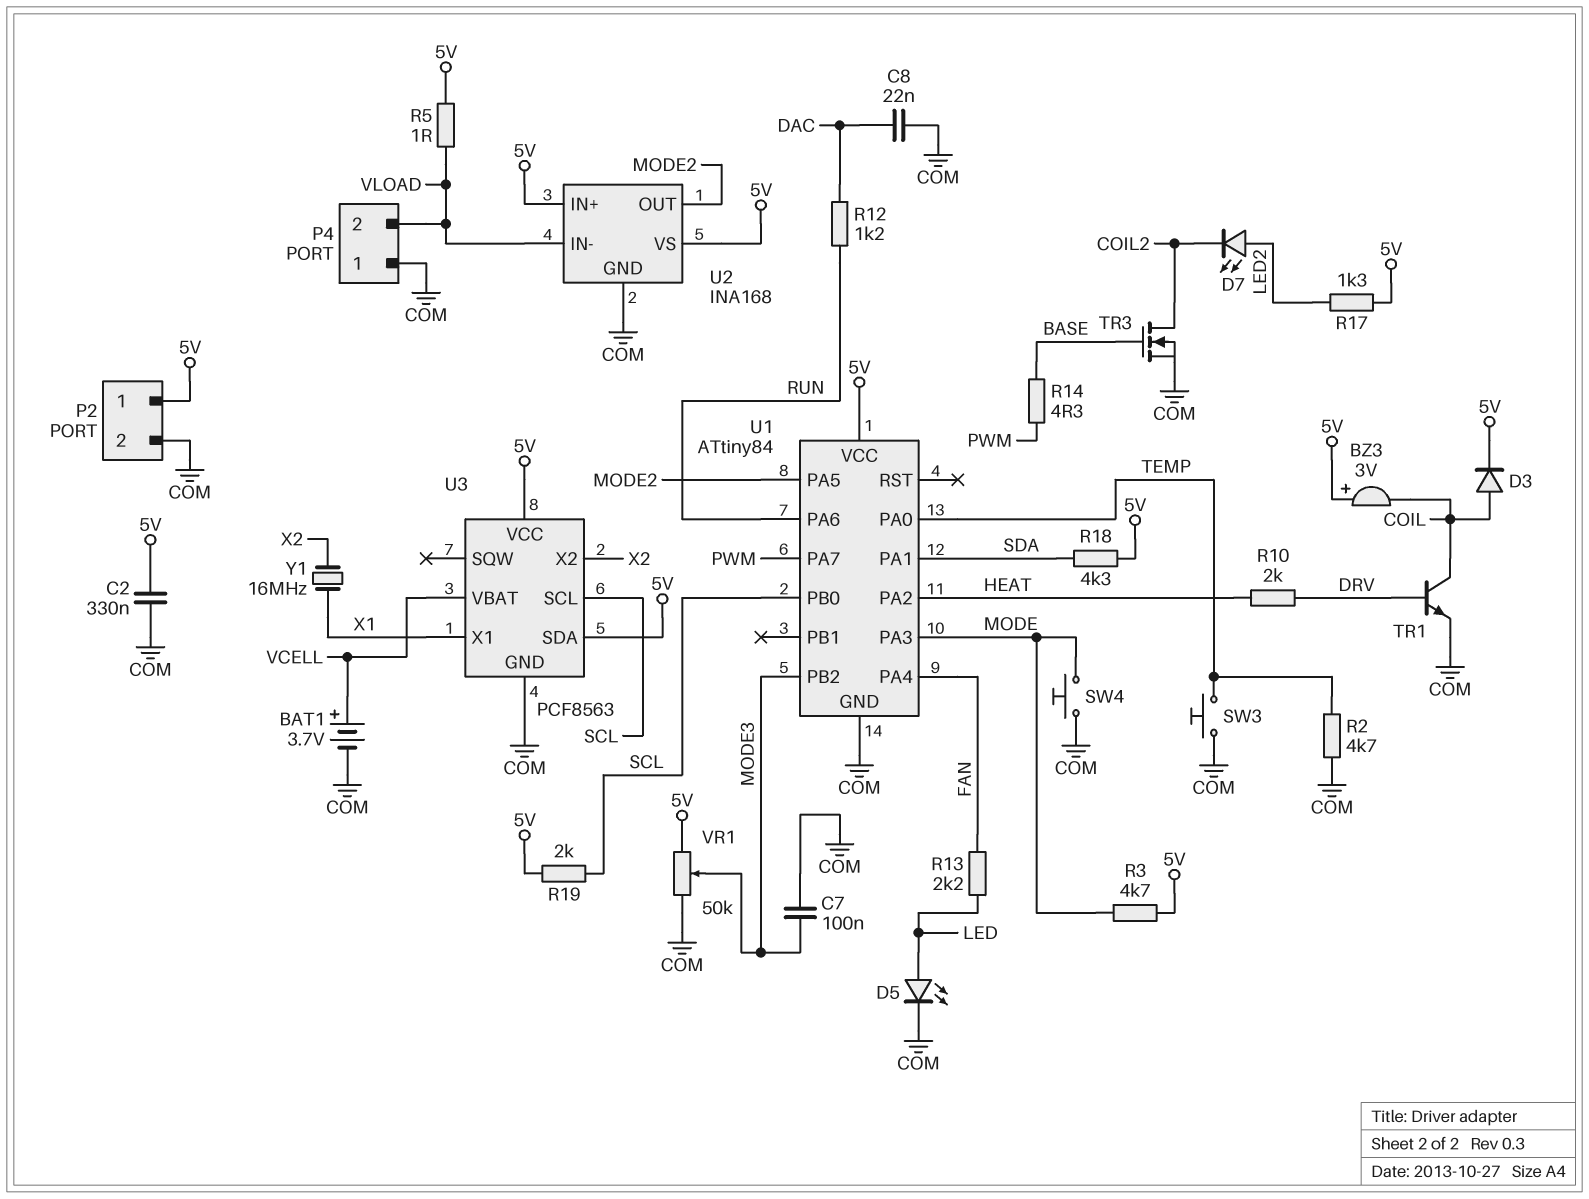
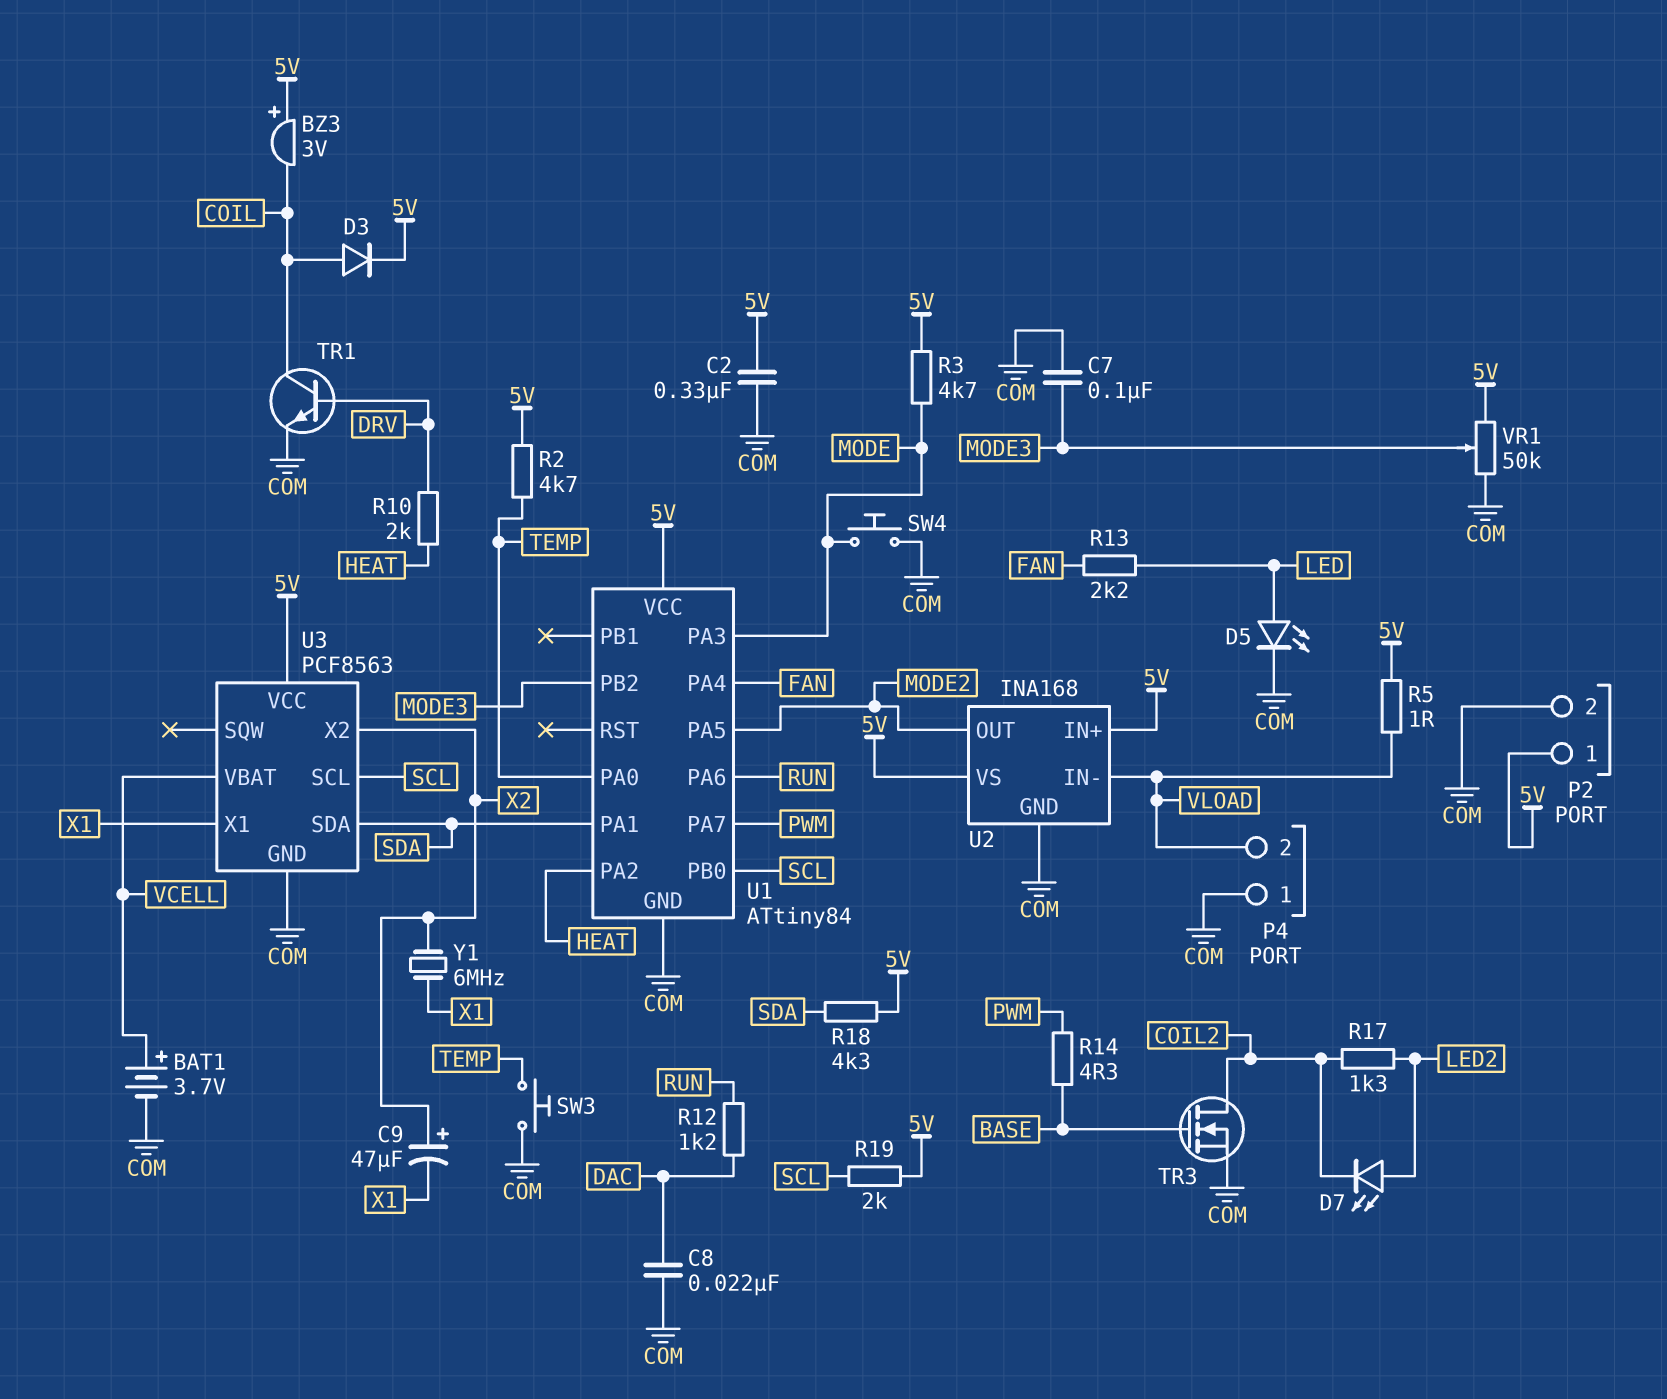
C9: none -> 47uF (plus X2, minus X1)
R2: 4.7k (COM, TEMP) -> 4.7k (5V, TEMP)
R17: 1.3k (5V, LED2) -> 1.3k (COIL2, LED2)
U3 pin SDA: 5V -> SDA
Y1: 16MHz (X1, X2) -> 6MHz (X1, X2)

